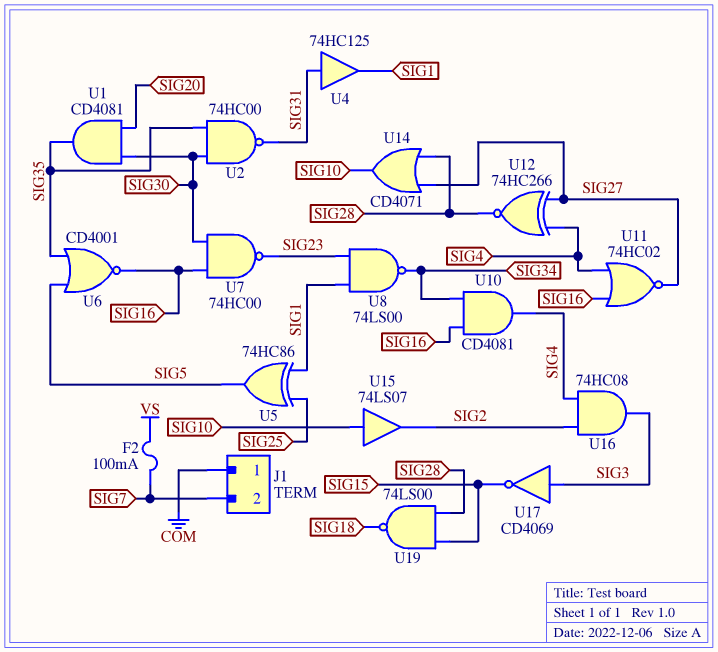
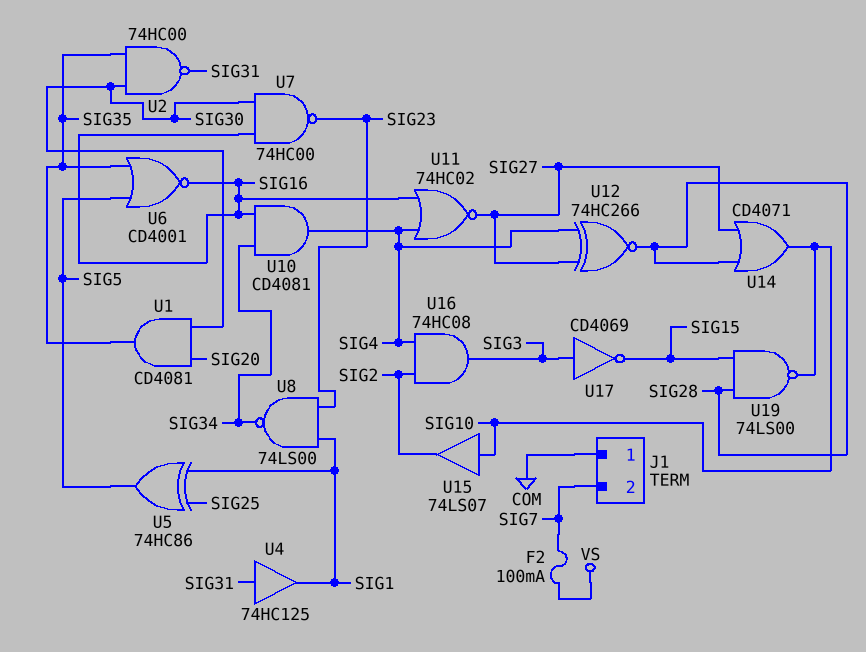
U19: NAND 74LS00 (in SIG15, in SIG28, out SIG18) -> NAND 74LS00 (in SIG15, in SIG28, out SIG10)

